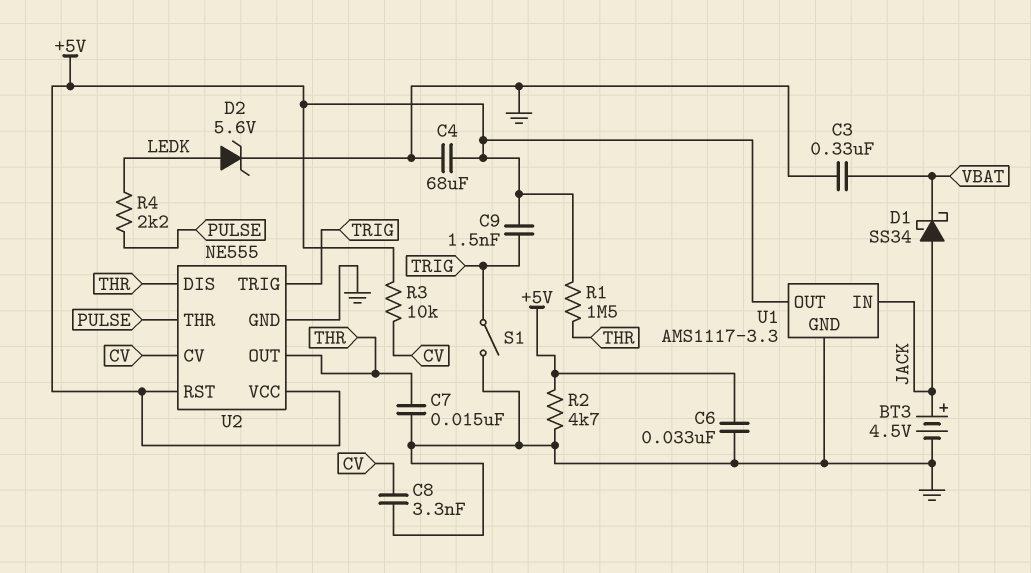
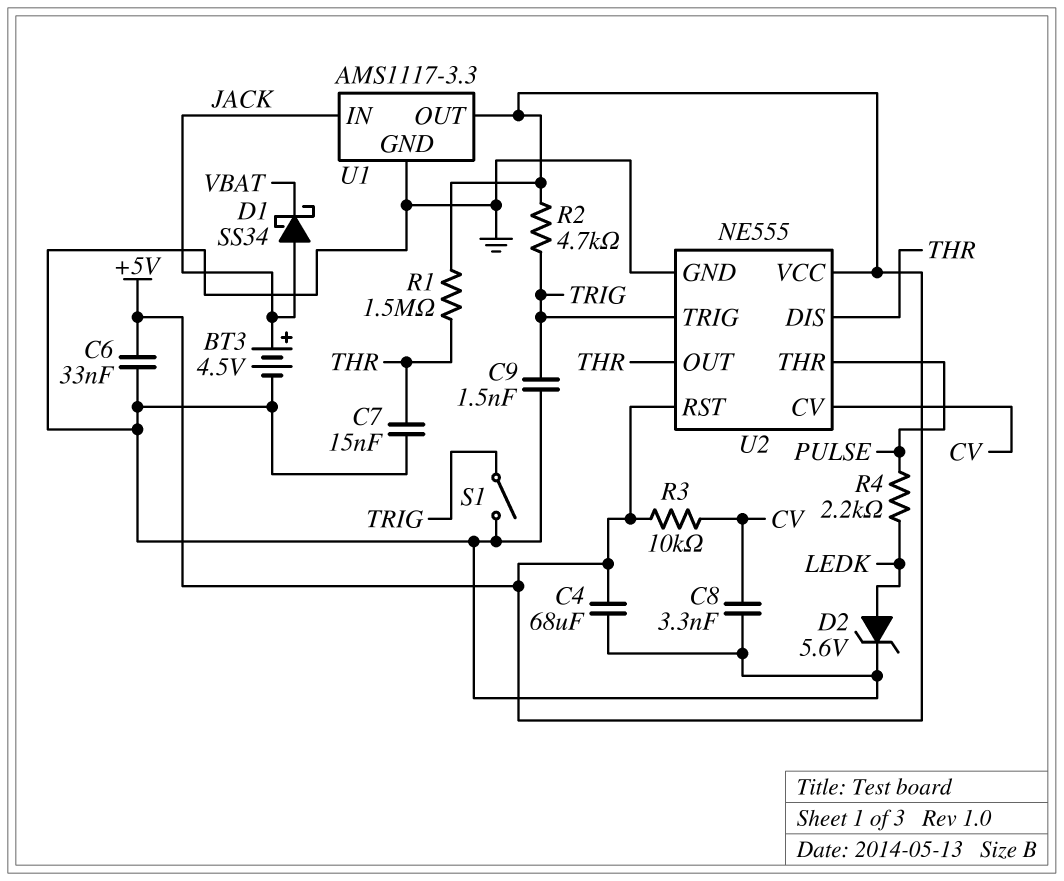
C3: 330nF (GND, VBAT) -> none
C9: 1.5nF (+5V, TRIG) -> 1.5nF (GND, TRIG)
R2: 4.7k (+5V, GND) -> 4.7k (+5V, TRIG)

